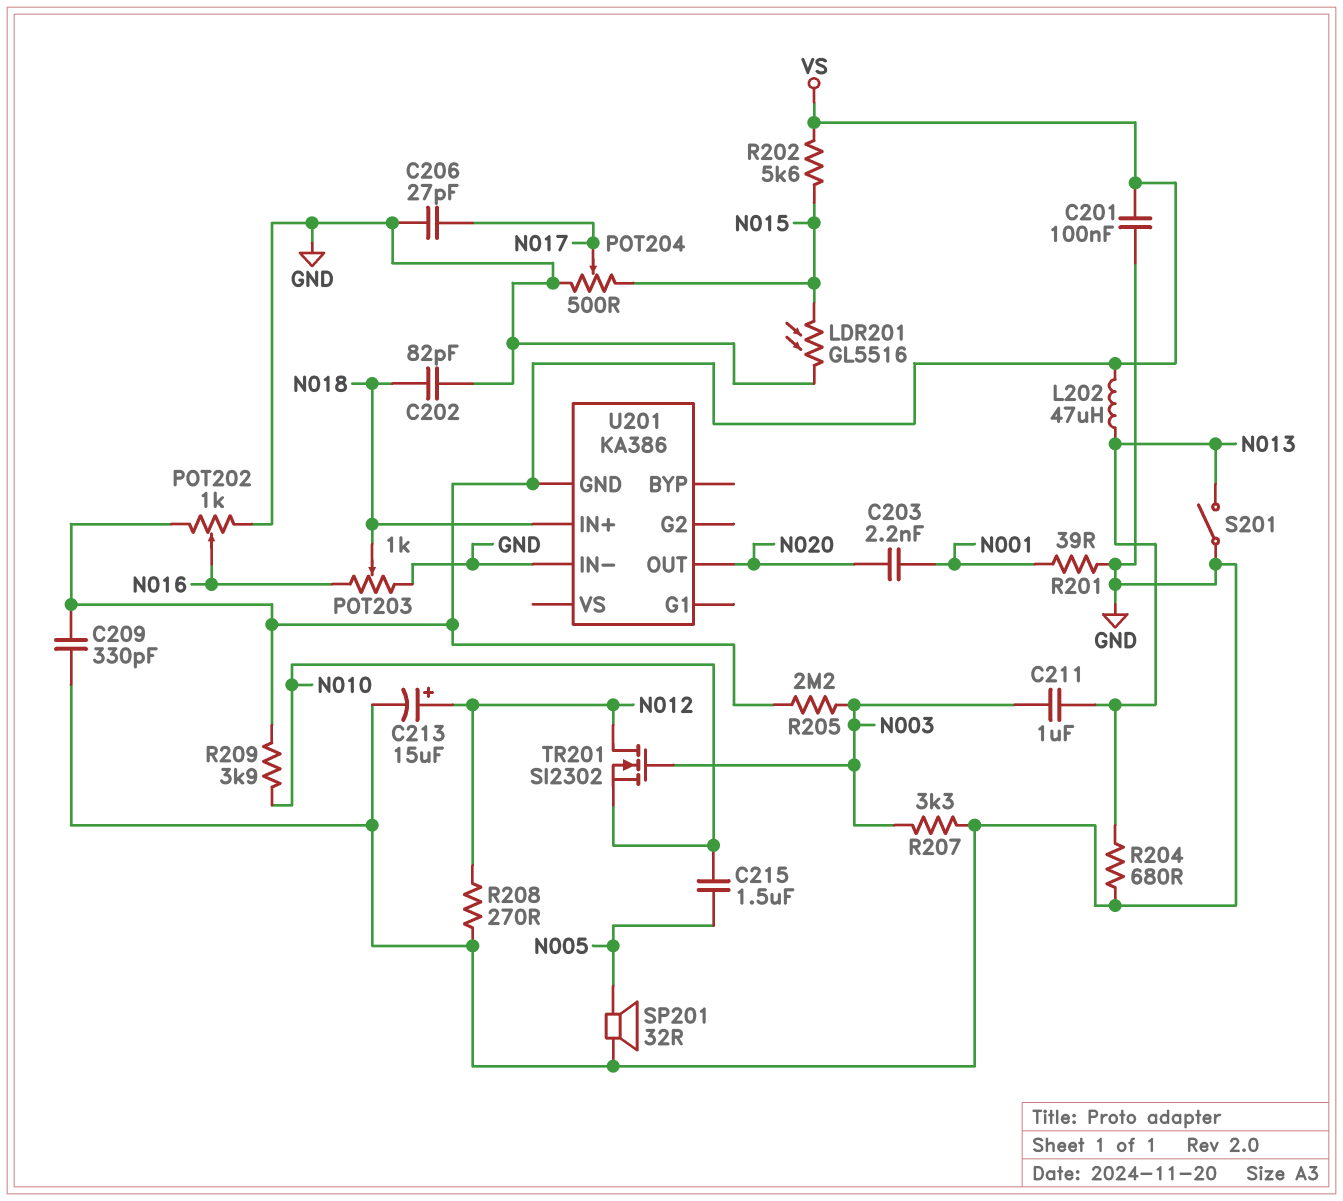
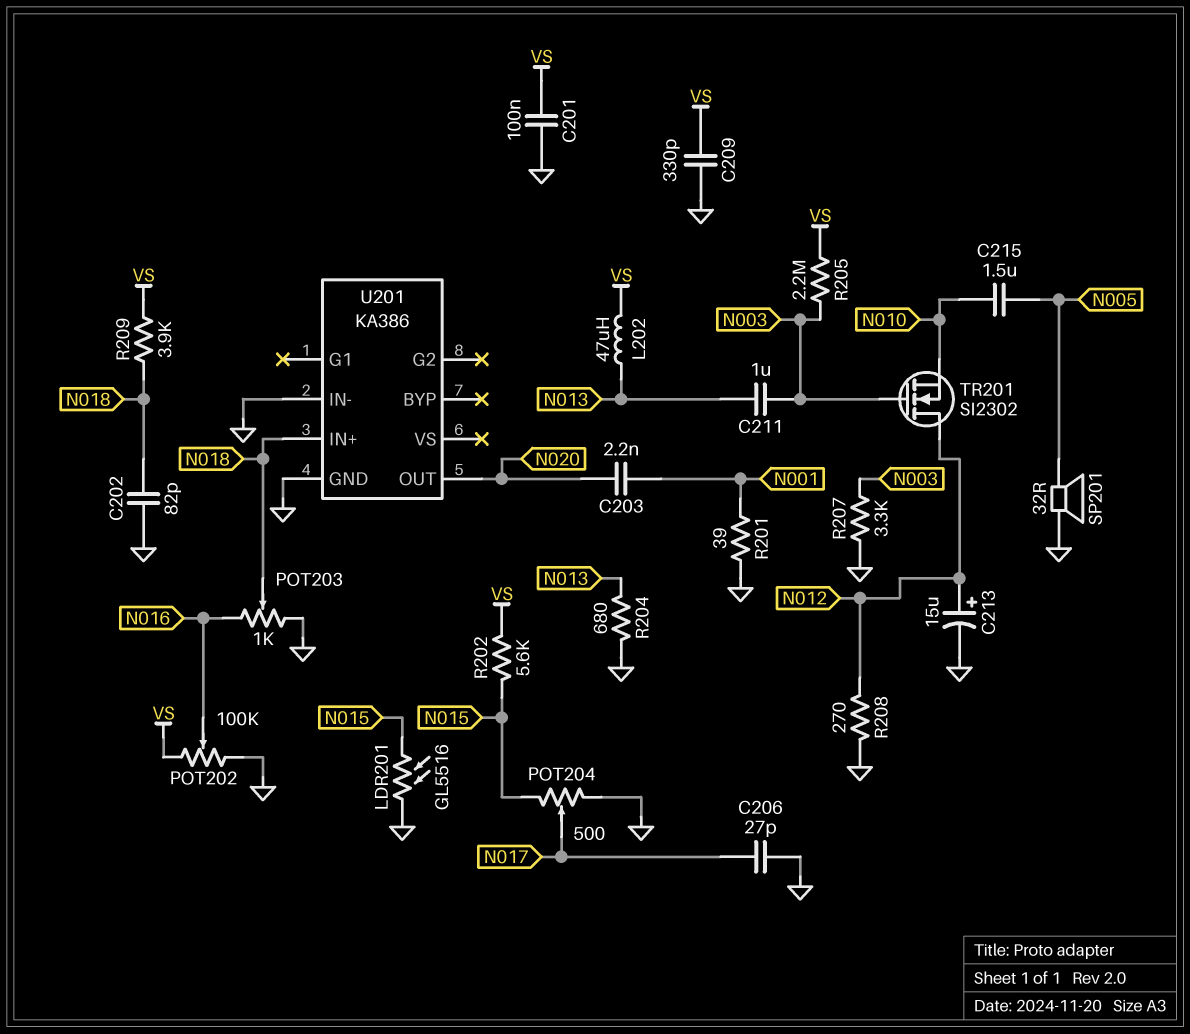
POT202: 1k (GND, VS, wiper N016) -> 100k (GND, VS, wiper N016)
R209: 3.9k (N010, VS) -> 3.9k (N018, VS)
S201: switch (GND, N013) -> none
U201 pin GND: VS -> GND

